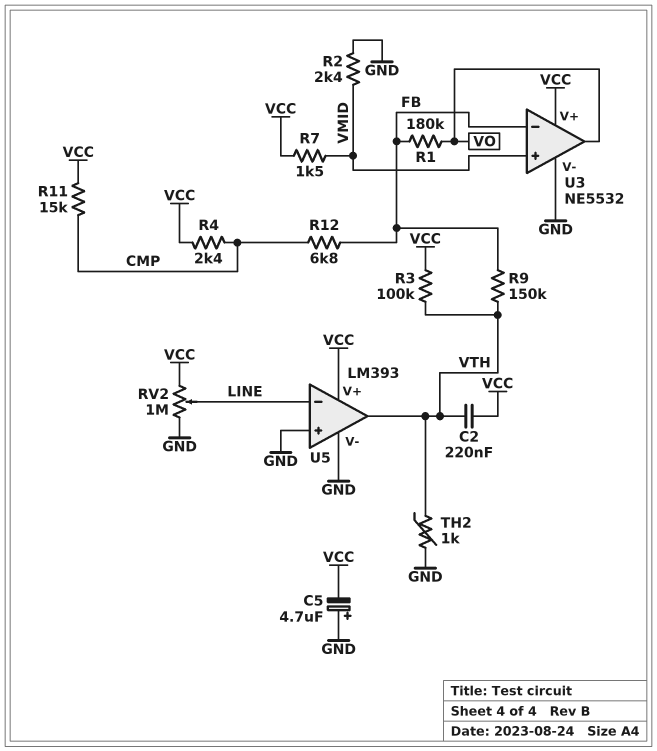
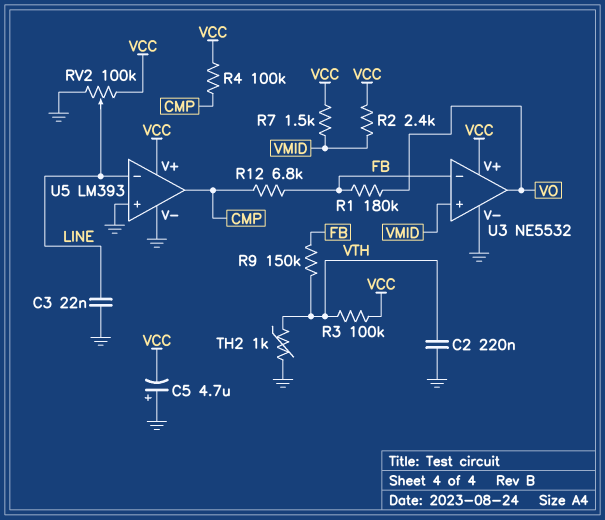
C2: 220nF (VCC, VTH) -> 220nF (GND, VTH)
C3: none -> 22nF (GND, LINE)
R2: 2.4k (GND, VMID) -> 2.4k (VCC, VMID)
R4: 2.4k (CMP, VCC) -> 100k (CMP, VCC)
R11: 15k (CMP, VCC) -> none
RV2: 1M (GND, VCC, wiper LINE) -> 100k (GND, VCC, wiper LINE)
U5 pin out: VTH -> CMP

